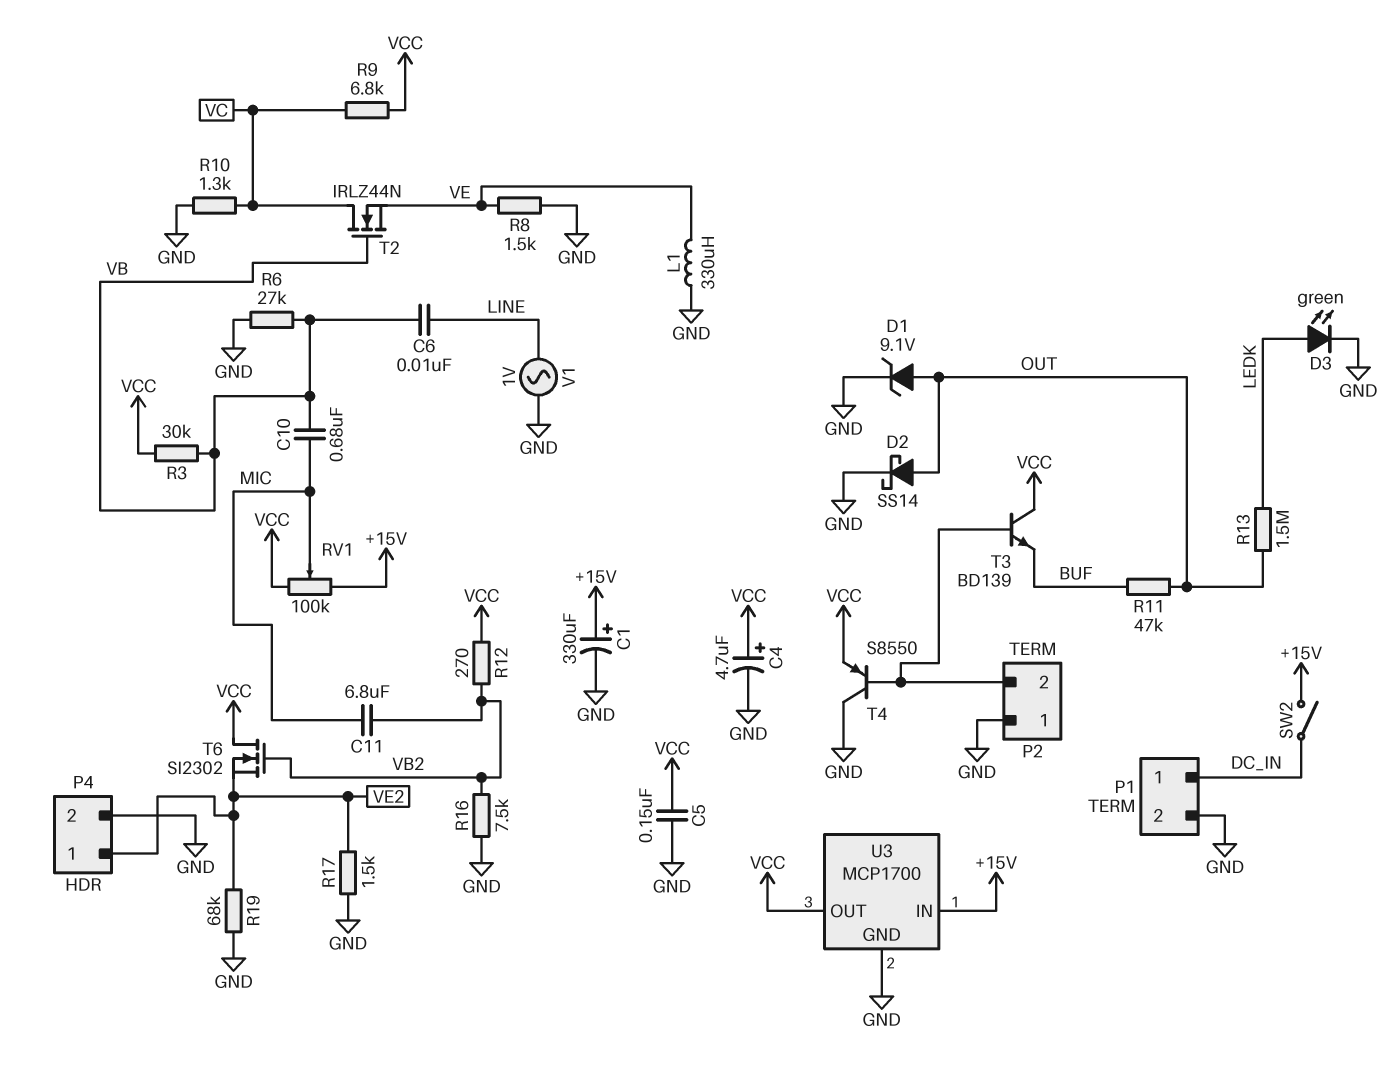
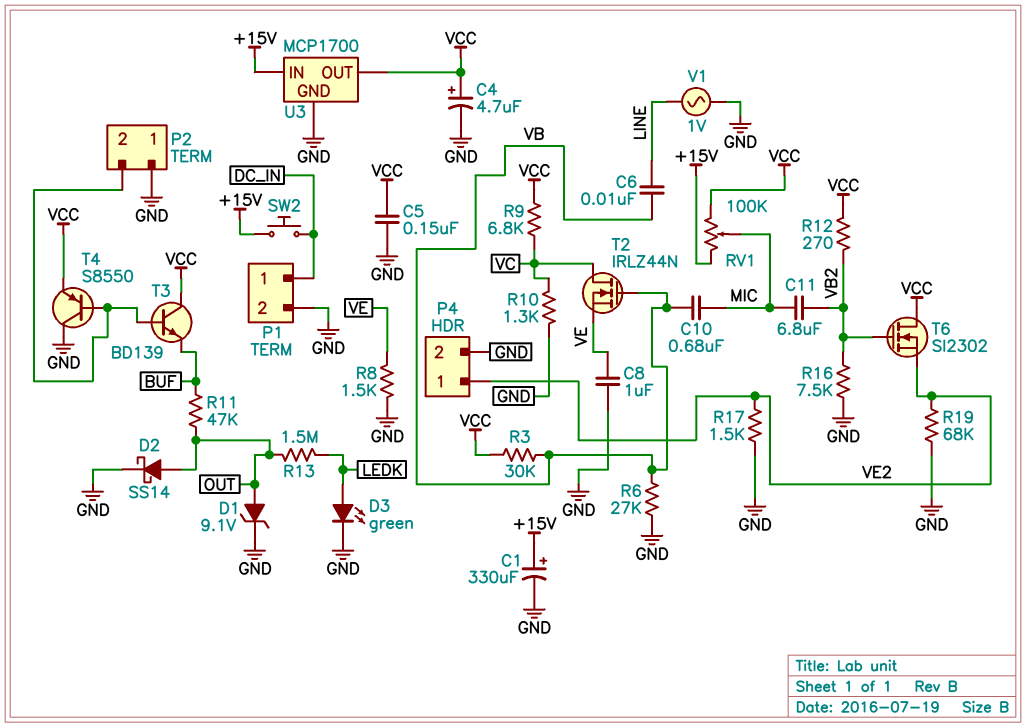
C8: none -> 1uF (GND, VE)
L1: 330uH (GND, VE) -> none
SW2: switch (+15V, DC_IN) -> button (+15V, DC_IN)

